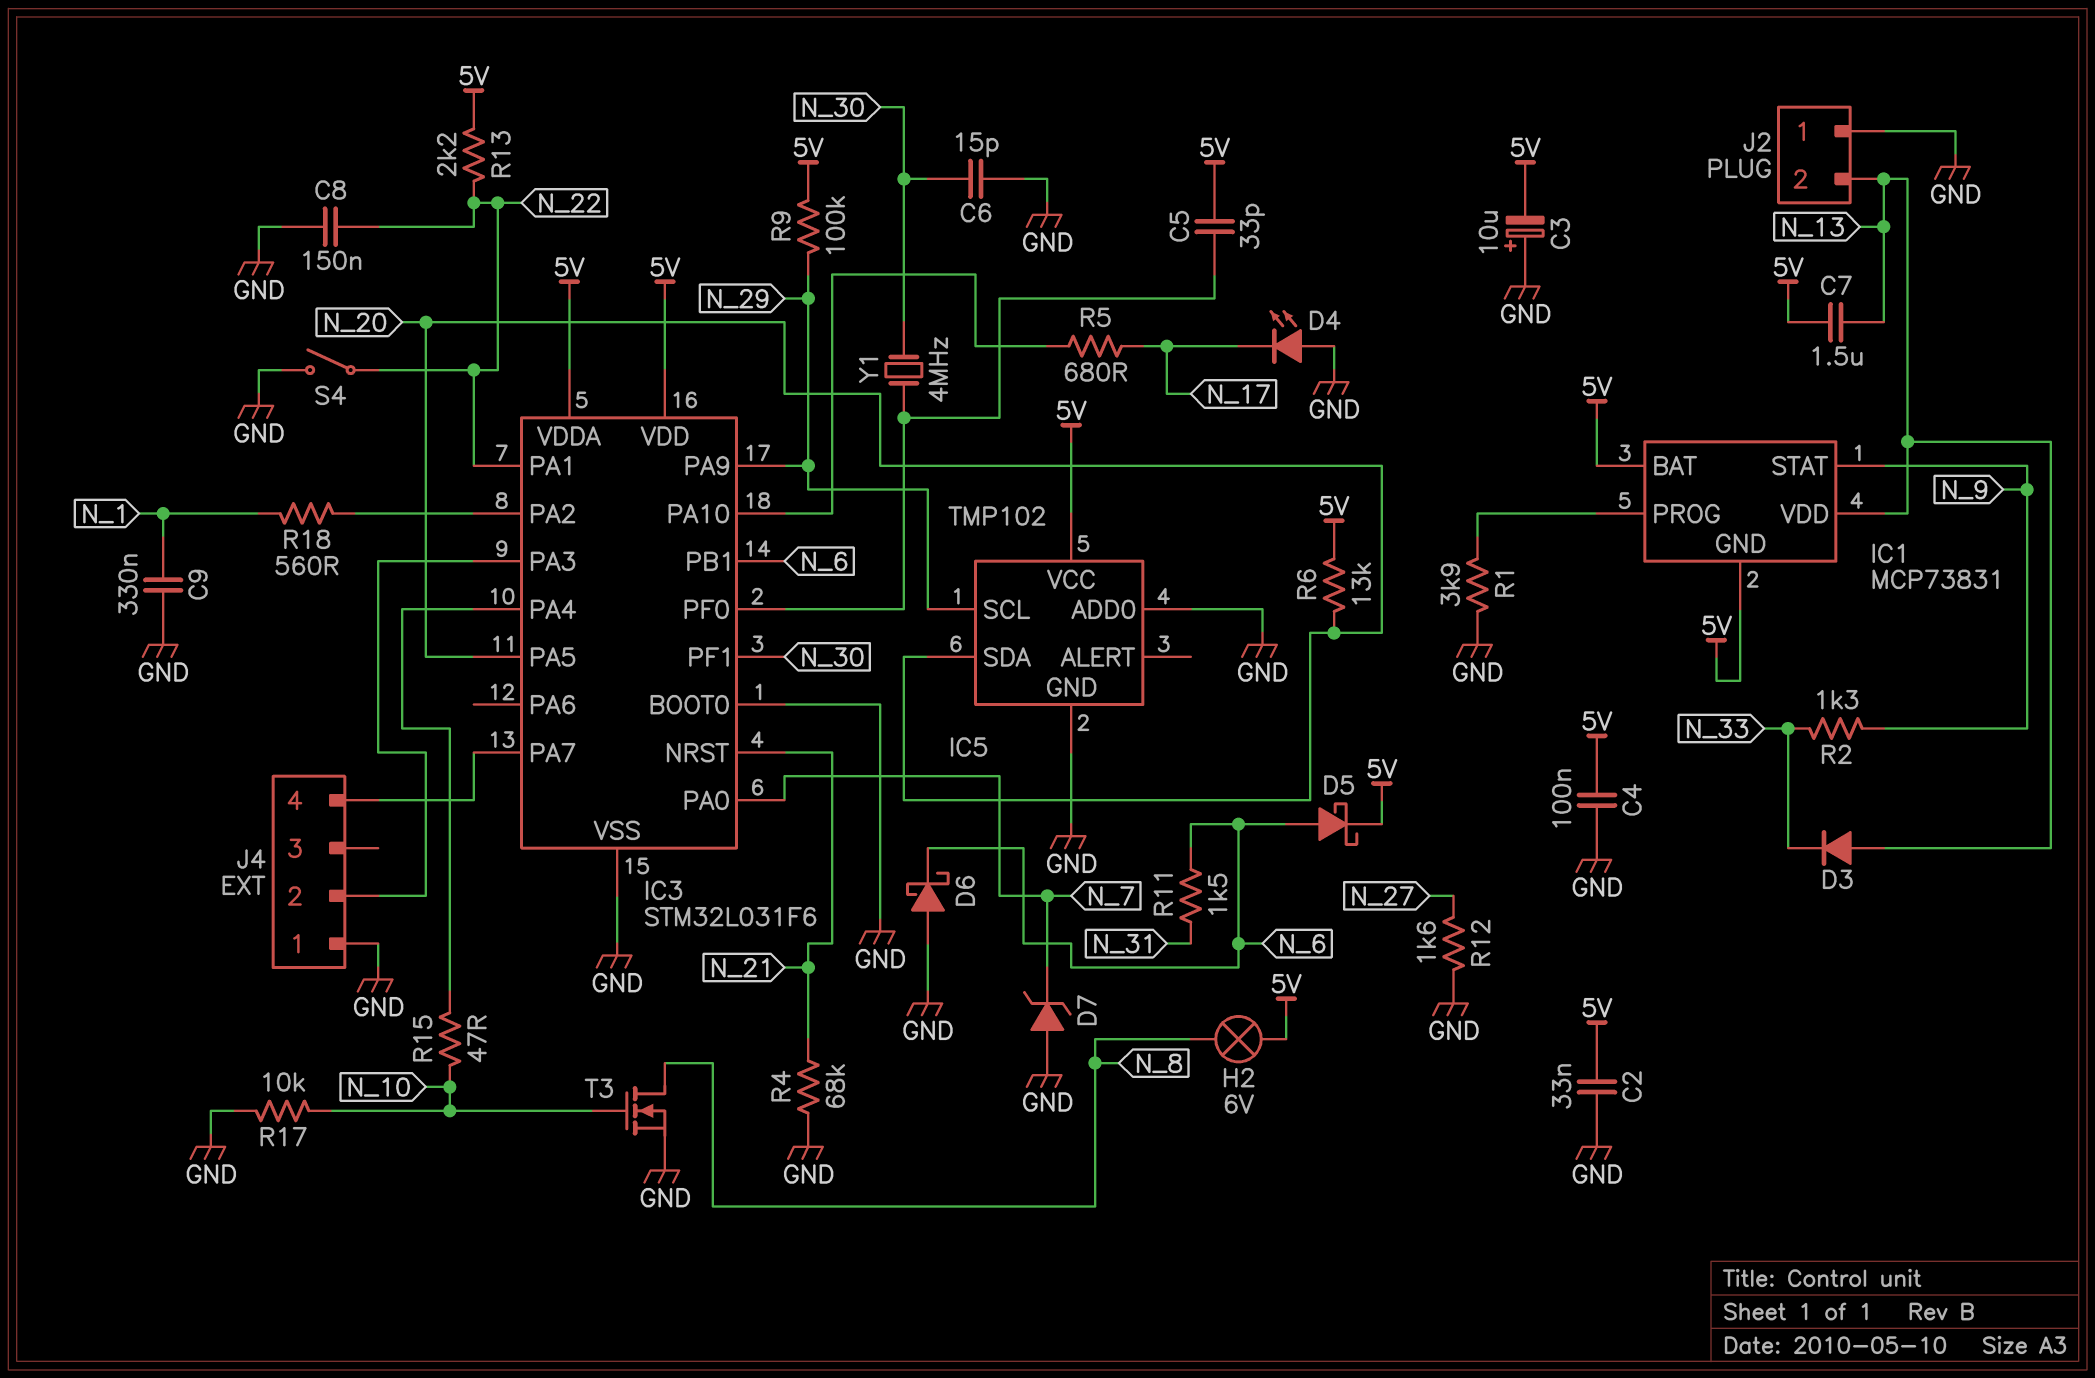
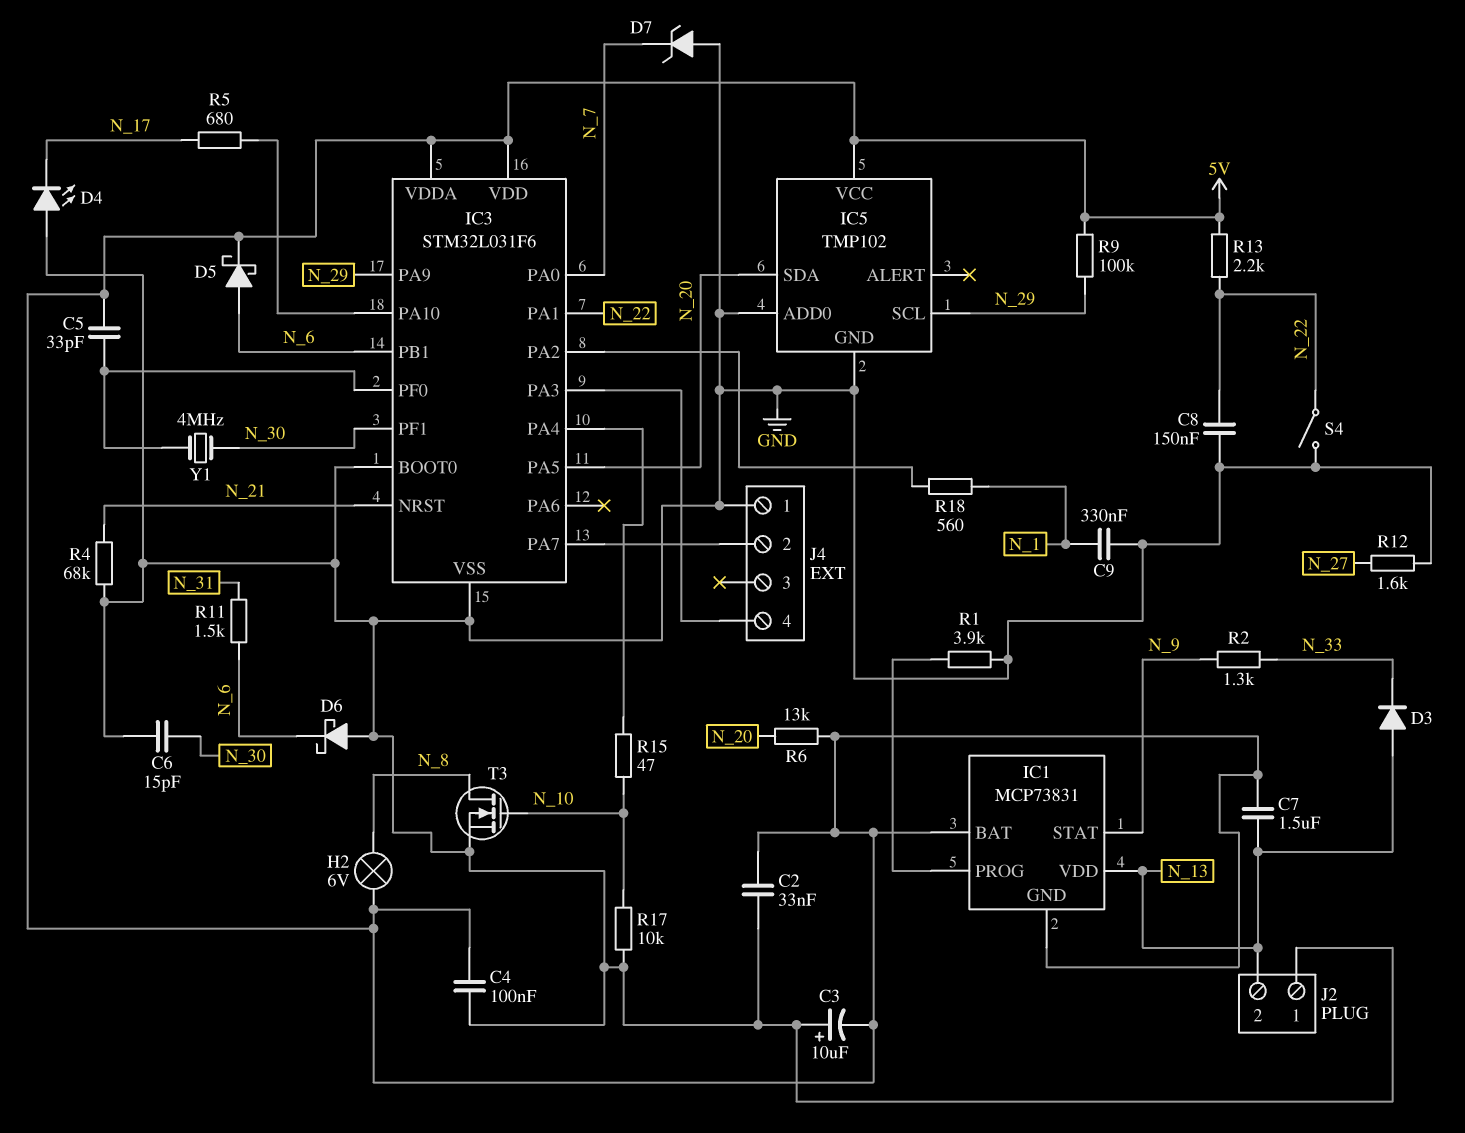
J4 pin 2: IC3/PA3 -> IC3/PA7
J4 pin 4: IC3/PA7 -> IC3/PA3

